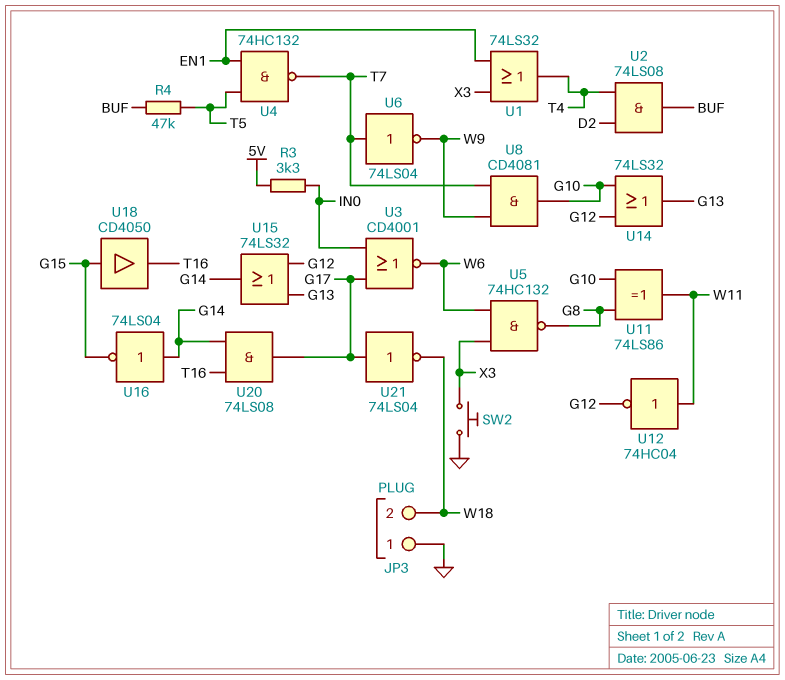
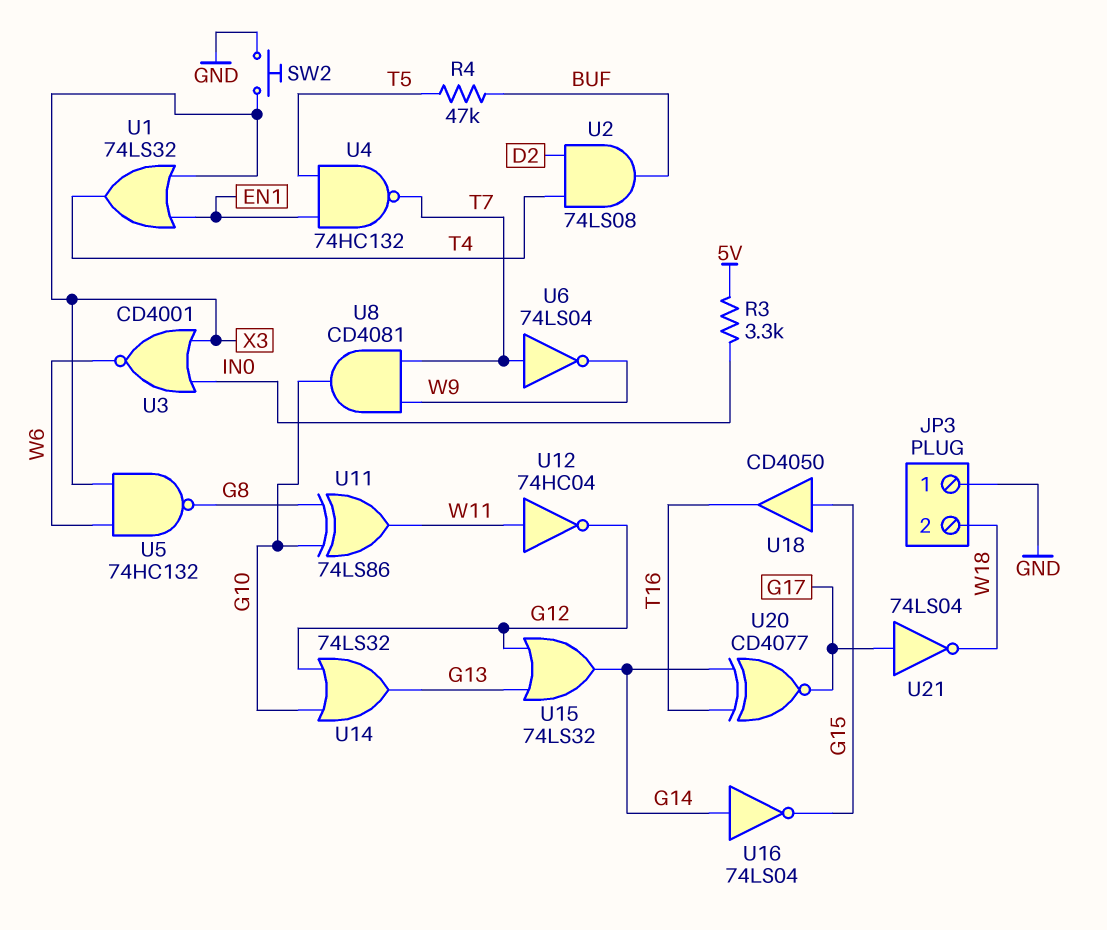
U3: NOR CD4001 (in G17, in IN0, out W6) -> NOR CD4001 (in IN0, in X3, out W6)
U20: AND 74LS08 (in G14, in T16, out G17) -> XNOR CD4077 (in G14, in T16, out G17)

